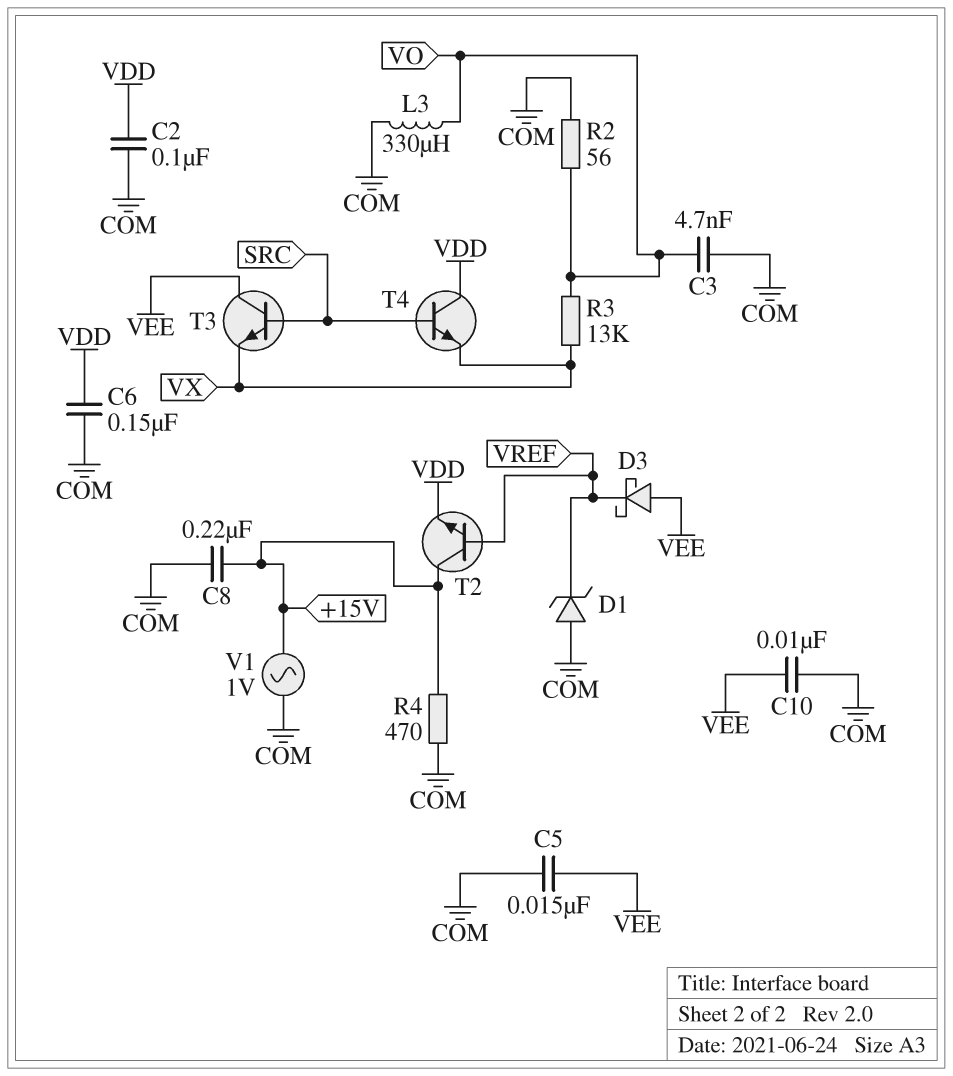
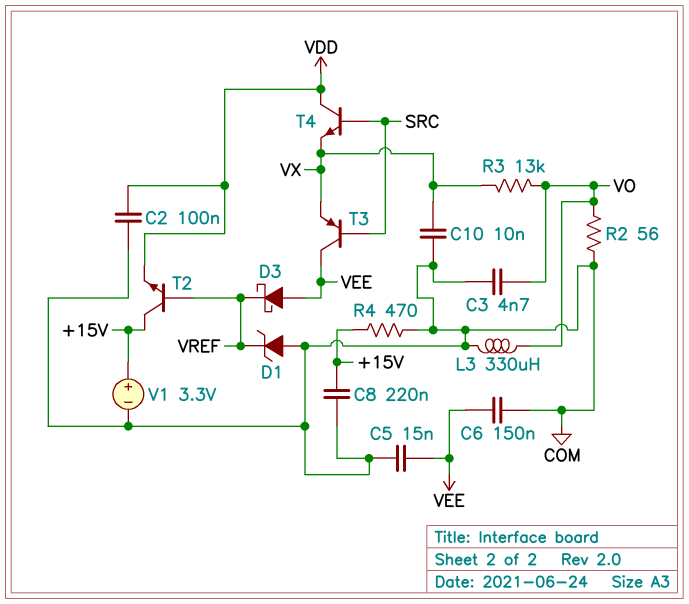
C6: 150nF (COM, VDD) -> 150nF (COM, VEE)
C10: 10nF (COM, VEE) -> 10nF (COM, VX)
T3: NPN (B SRC, C VEE, E VX) -> PNP (B SRC, C VEE, E VX)
V1: AC 1V (+15V, COM) -> 3.3V (plus +15V, minus COM)

